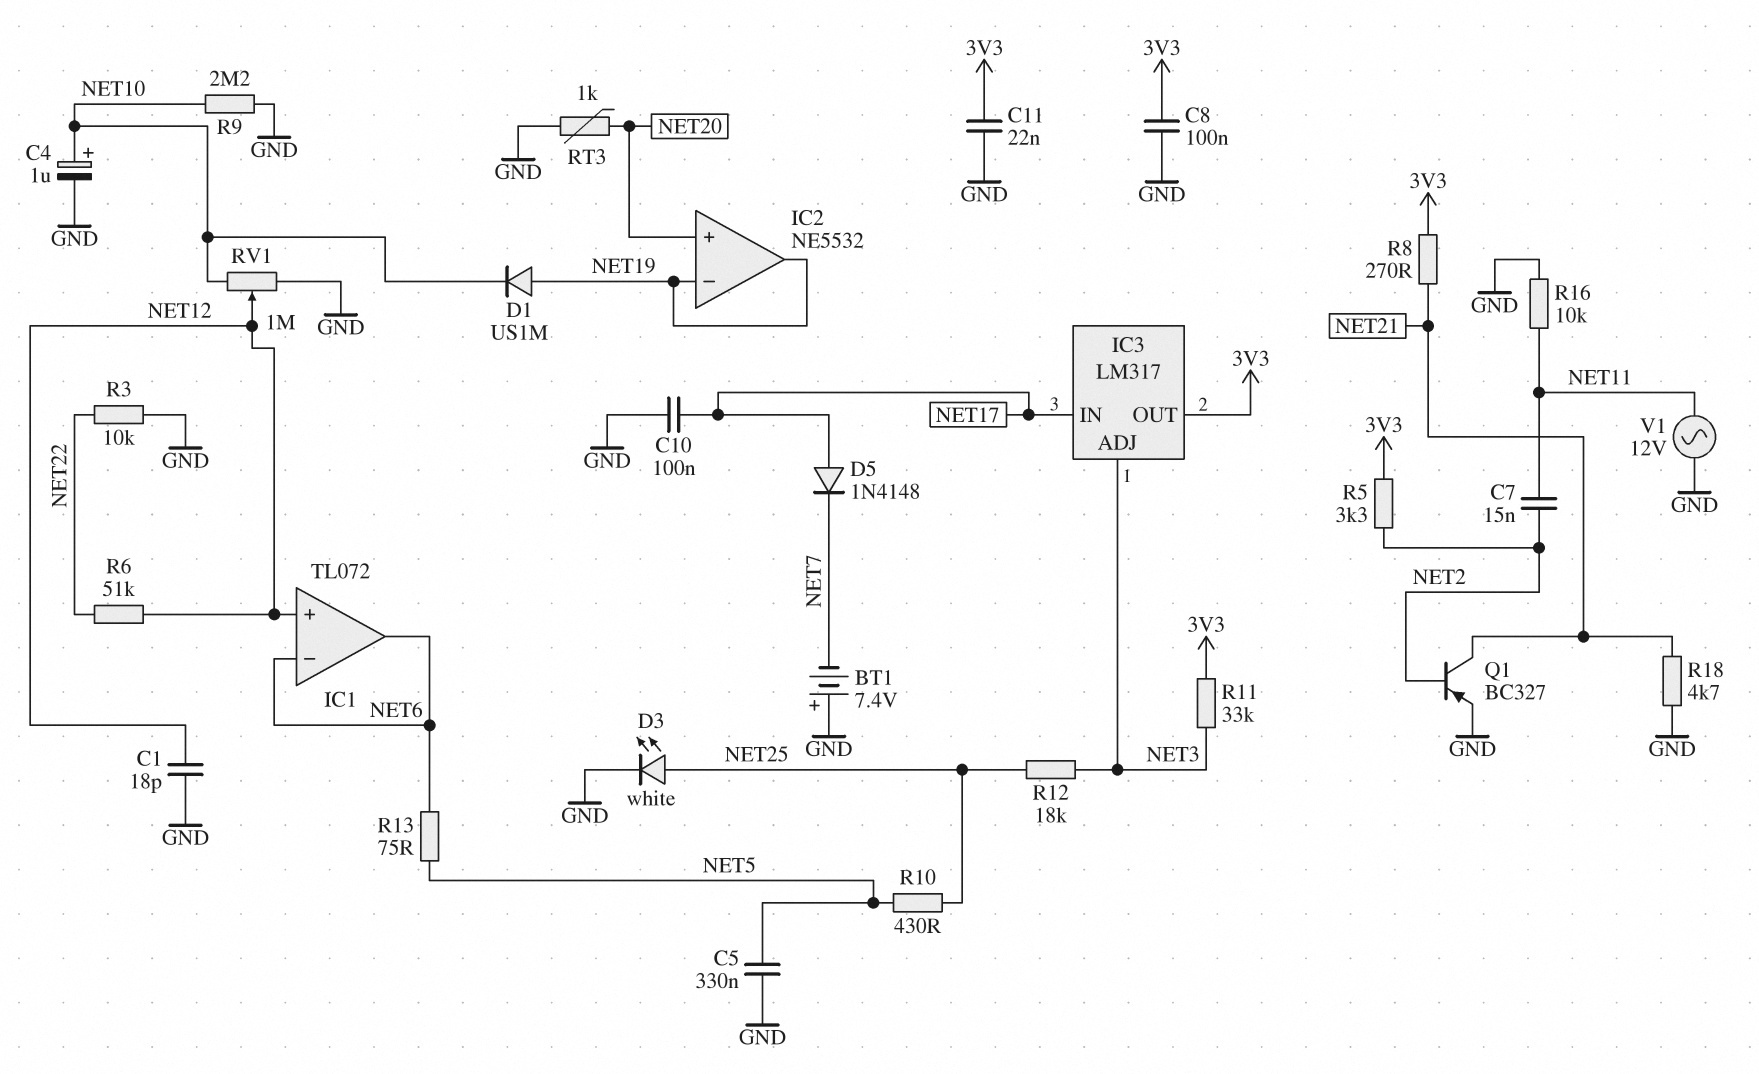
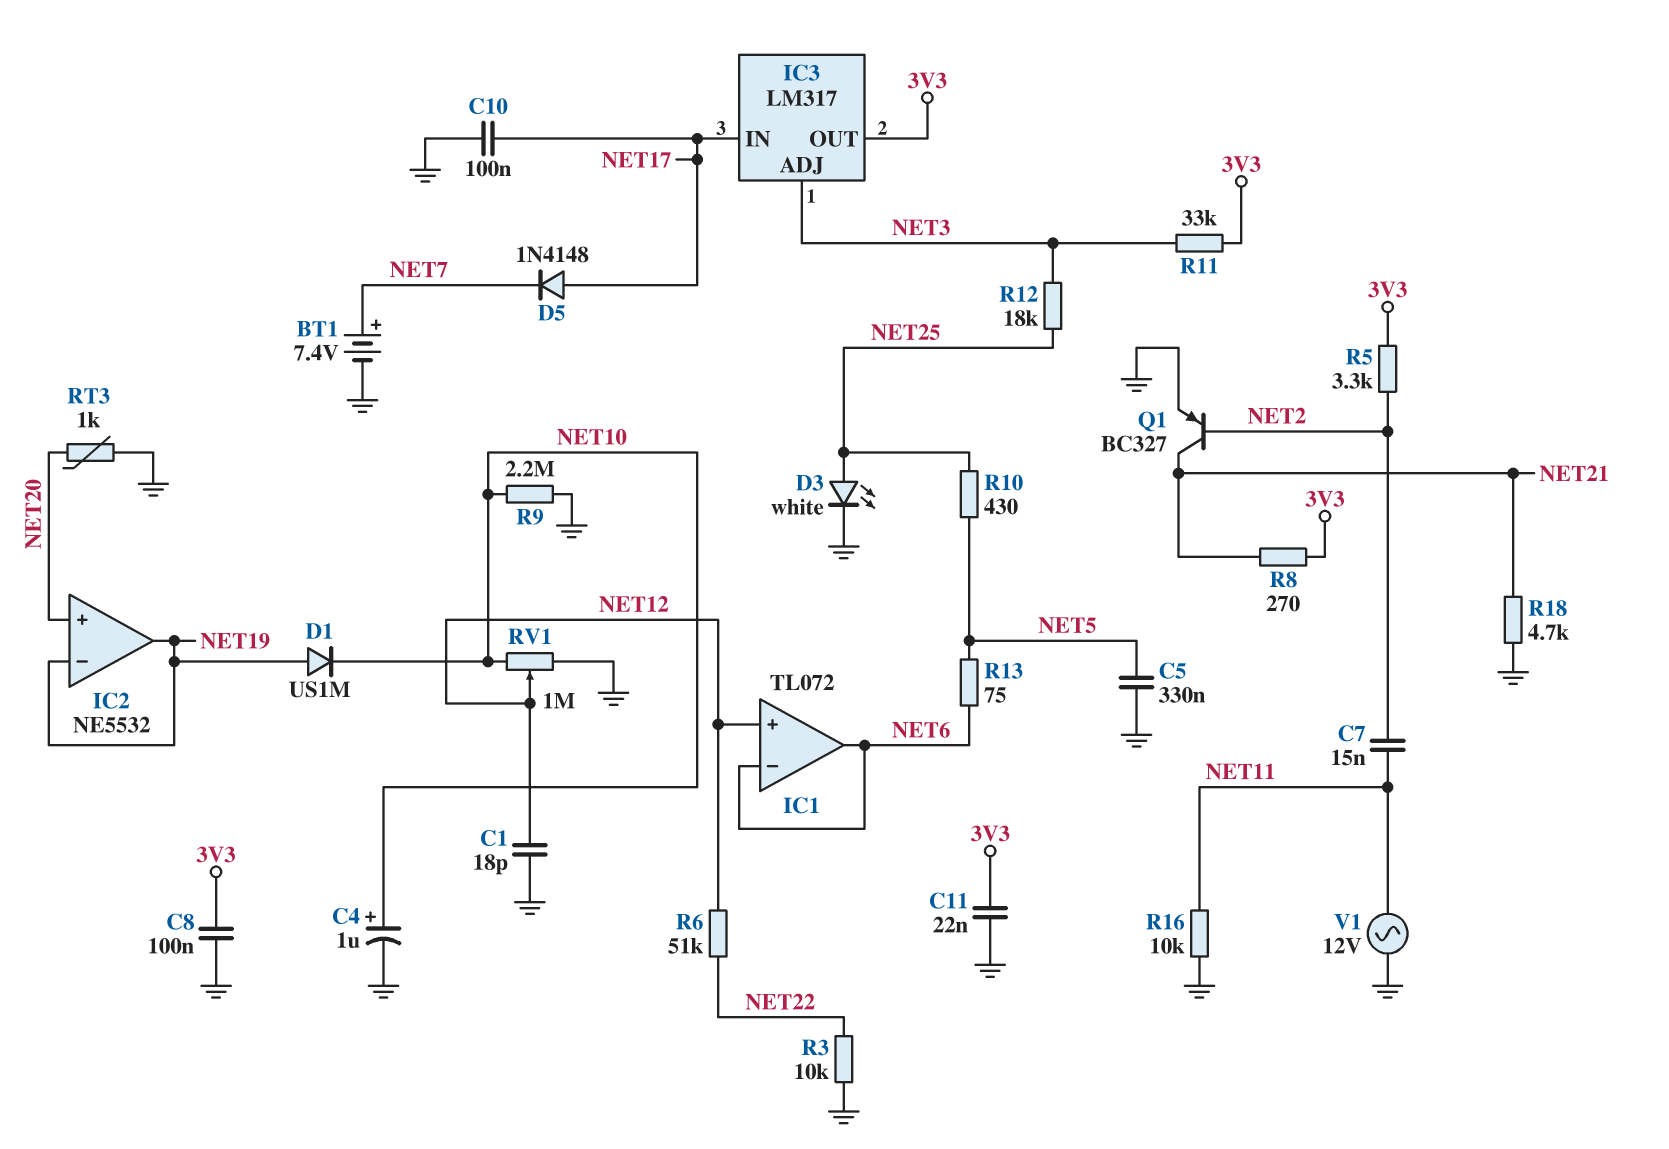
BT1: 7.4V (plus GND, minus NET7) -> 7.4V (plus NET7, minus GND)

